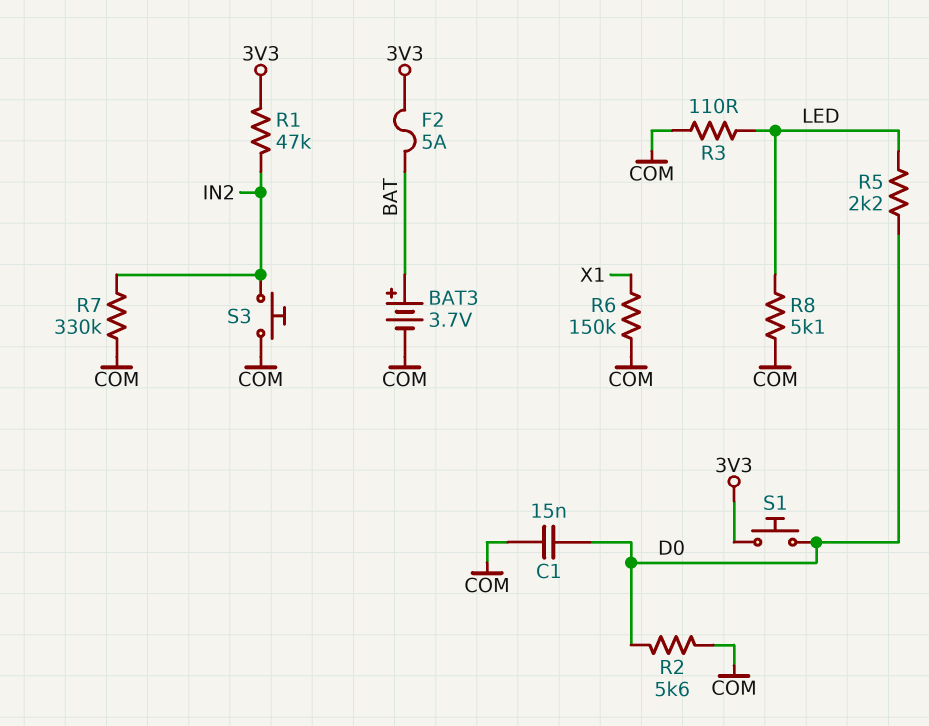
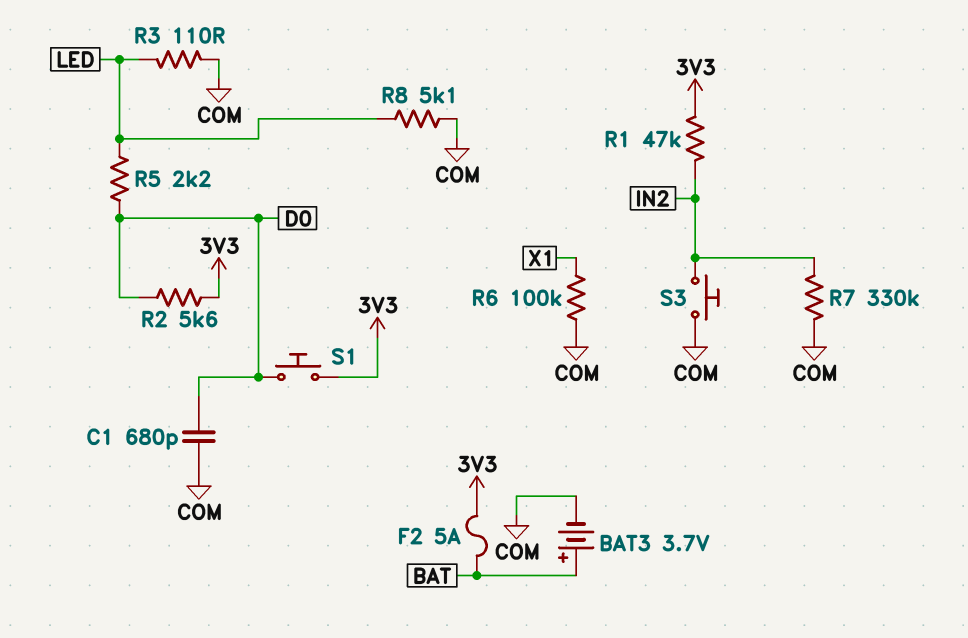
C1: 15nF (COM, D0) -> 680pF (COM, D0)
R2: 5.6k (COM, D0) -> 5.6k (3V3, D0)
R6: 150k (COM, X1) -> 100k (COM, X1)

